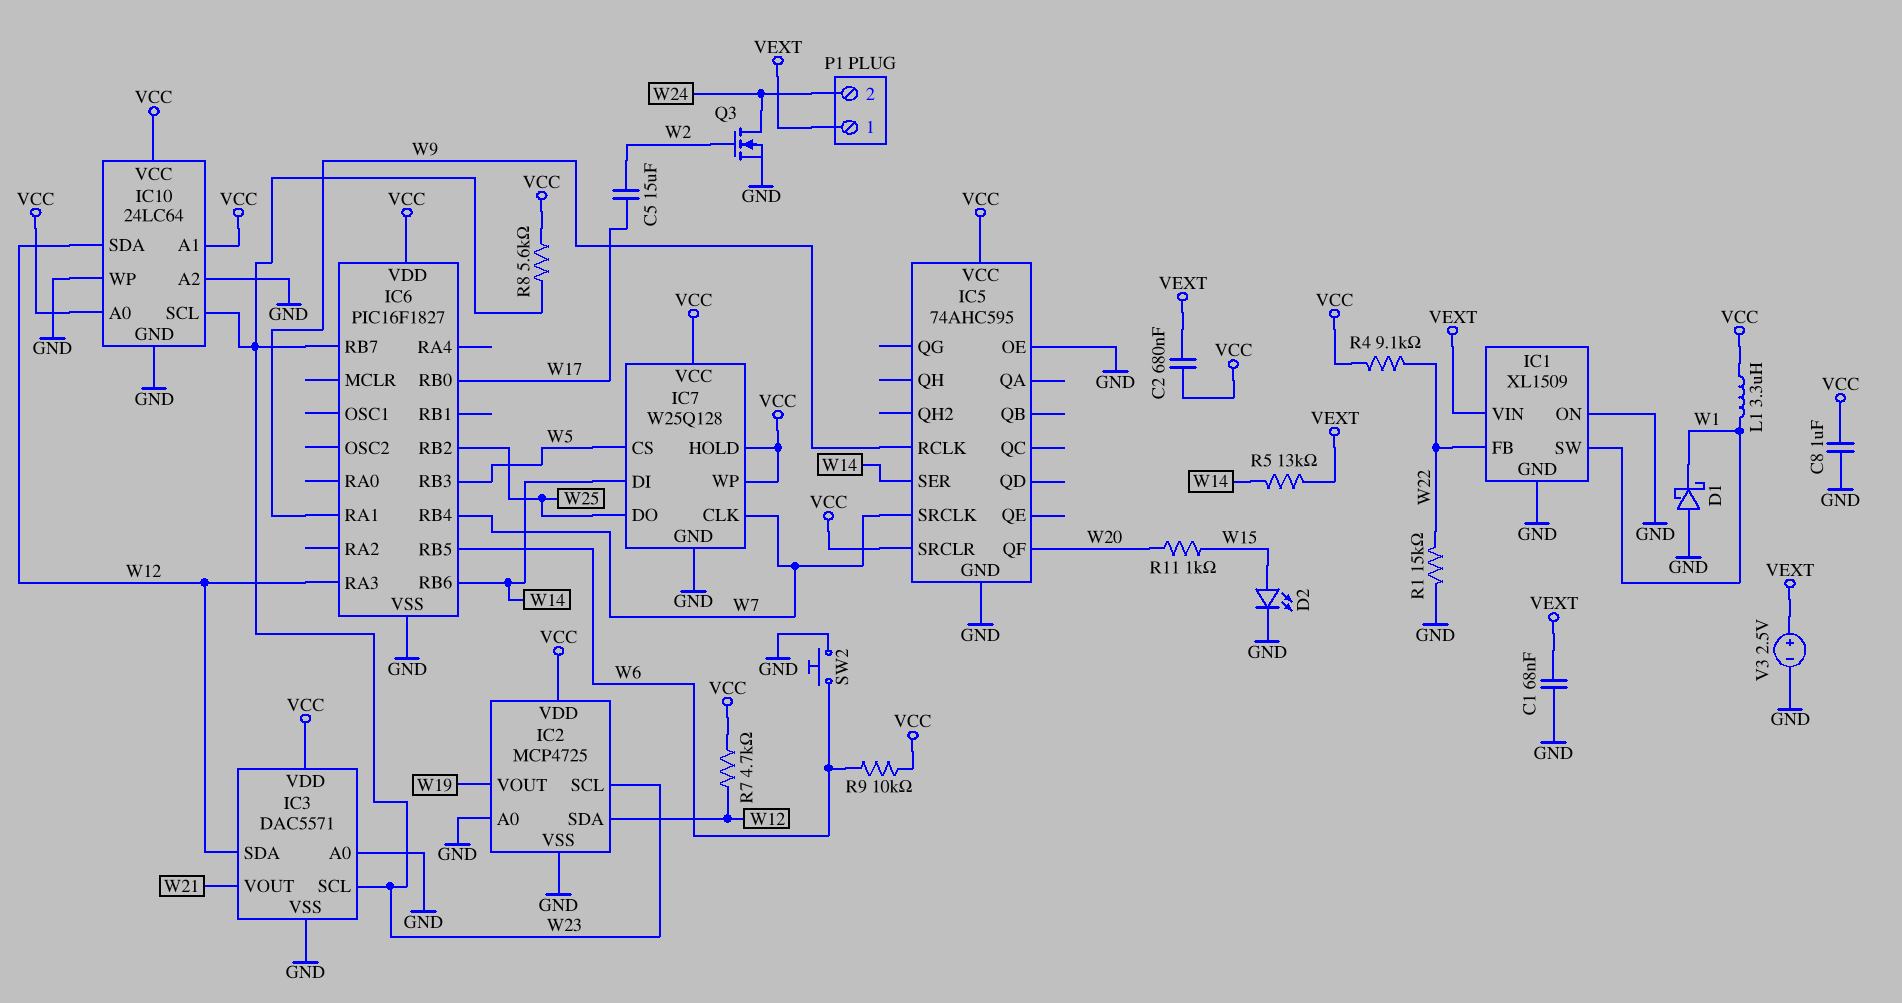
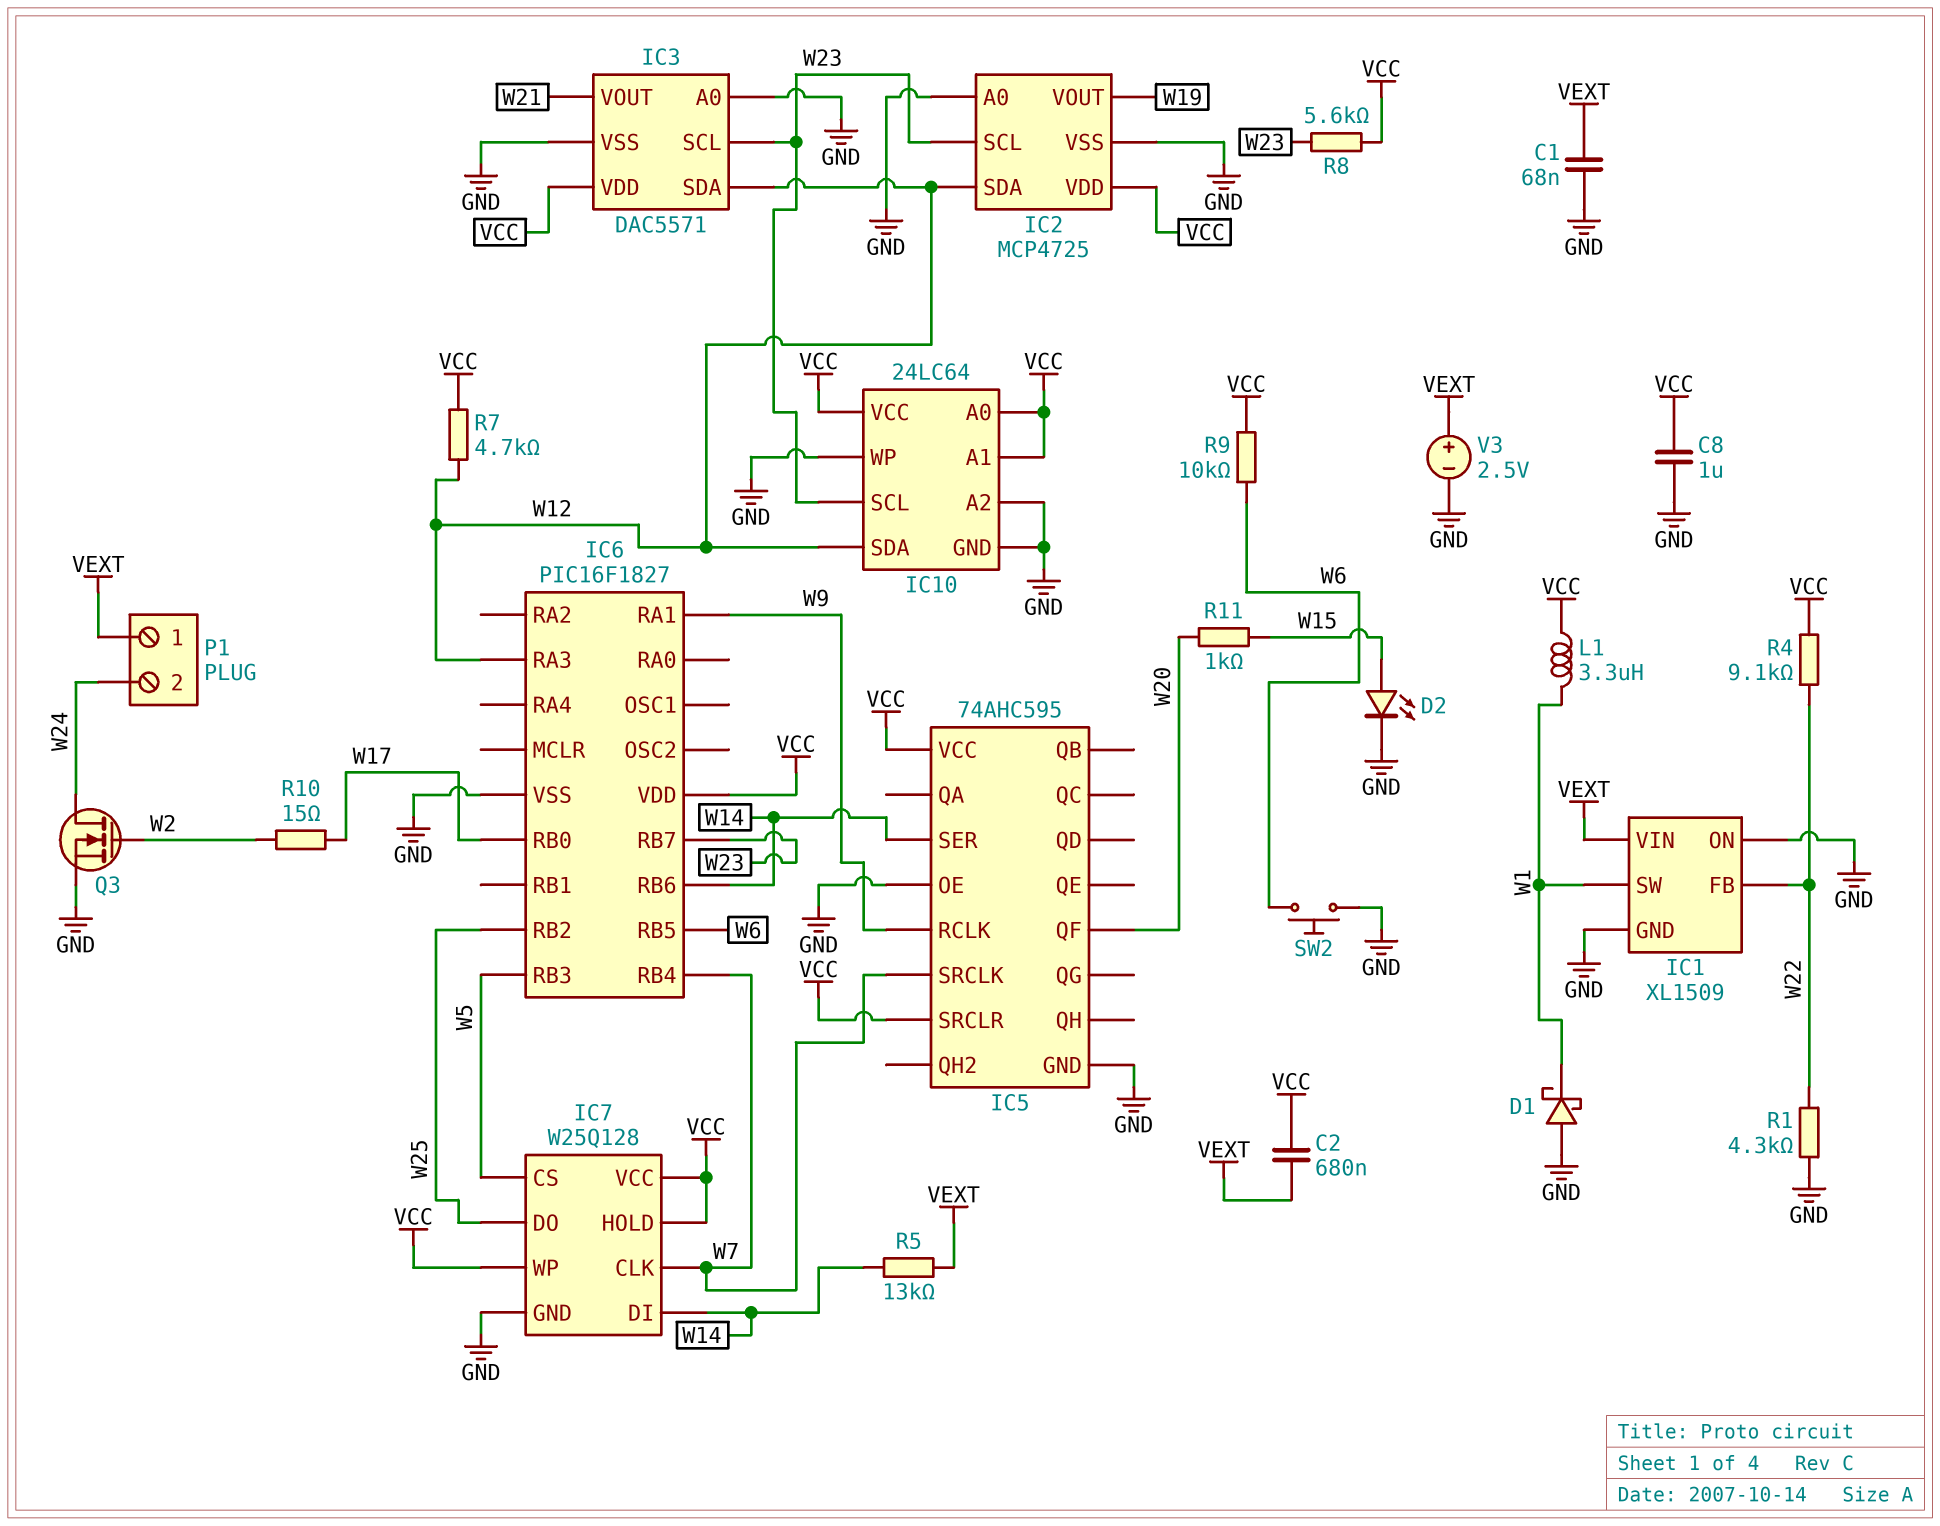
C5: 15uF (W2, W17) -> none
R1: 15k (GND, W22) -> 4.3k (GND, W22)
R10: none -> 15 (W2, W17)

